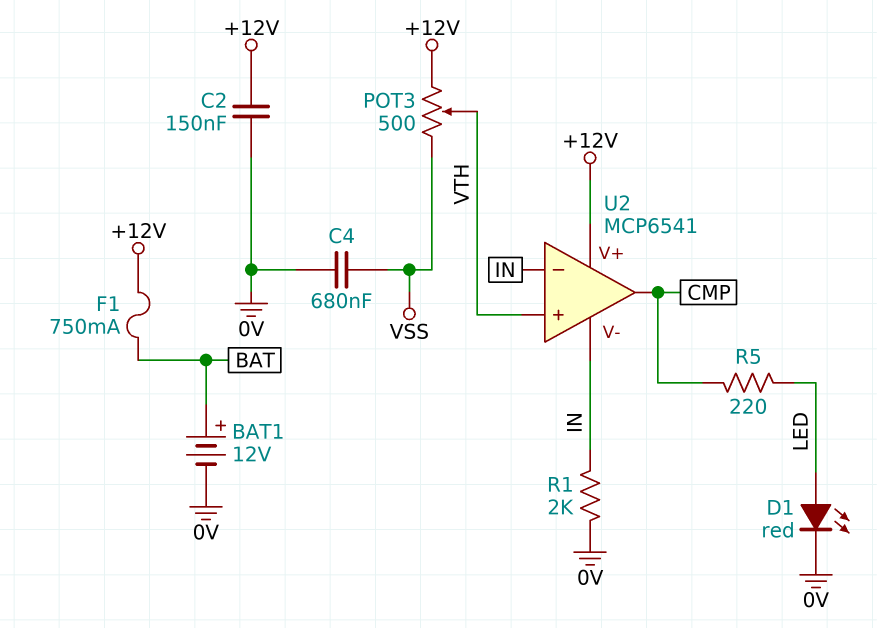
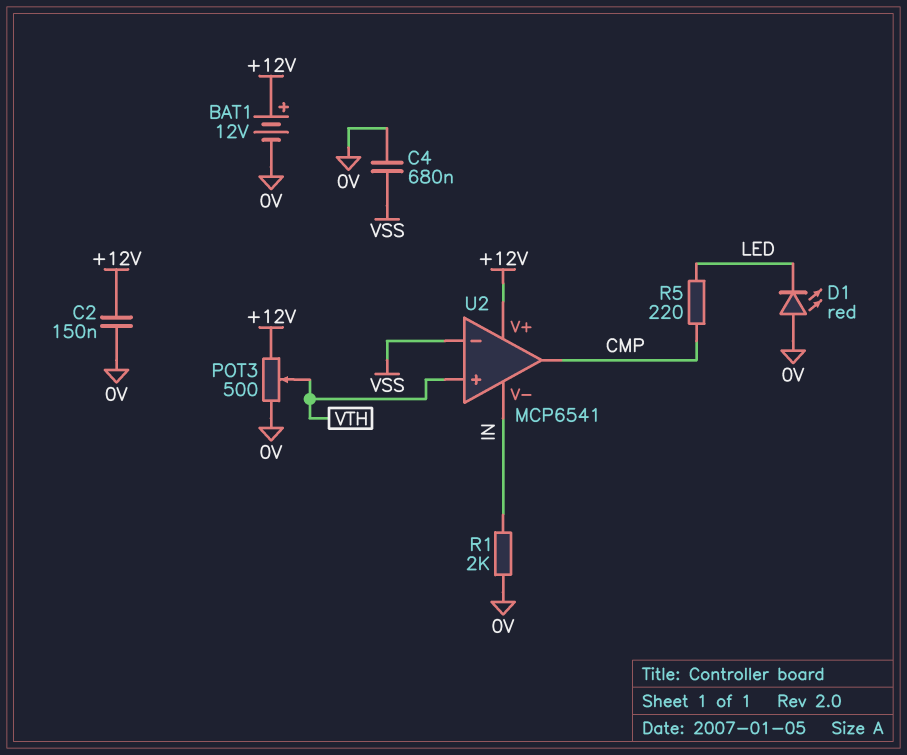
BAT1: 12V (plus BAT, minus 0V) -> 12V (plus +12V, minus 0V)
D1: LED red (A LED, K 0V) -> LED red (A 0V, K LED)
F1: 750mA (+12V, BAT) -> none
POT3: 500 (+12V, VSS, wiper VTH) -> 500 (+12V, 0V, wiper VTH)
U2 pin in-: IN -> VSS

